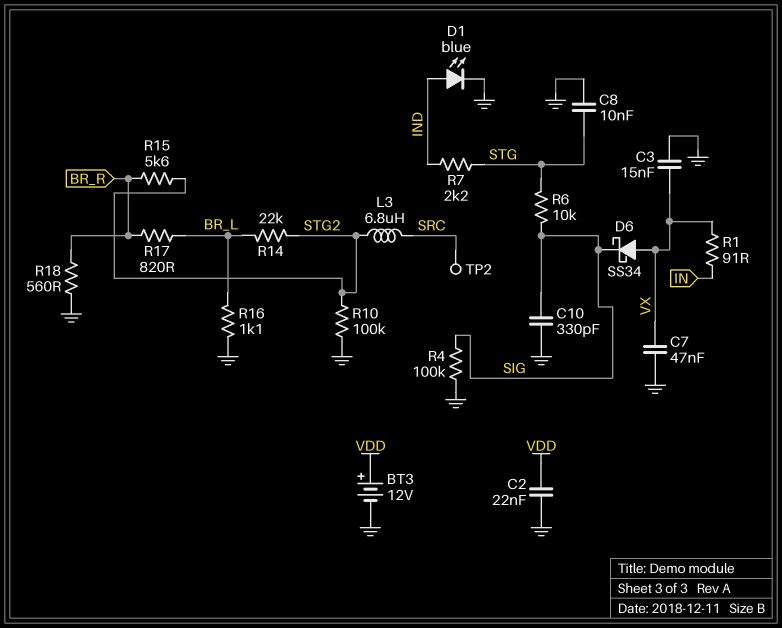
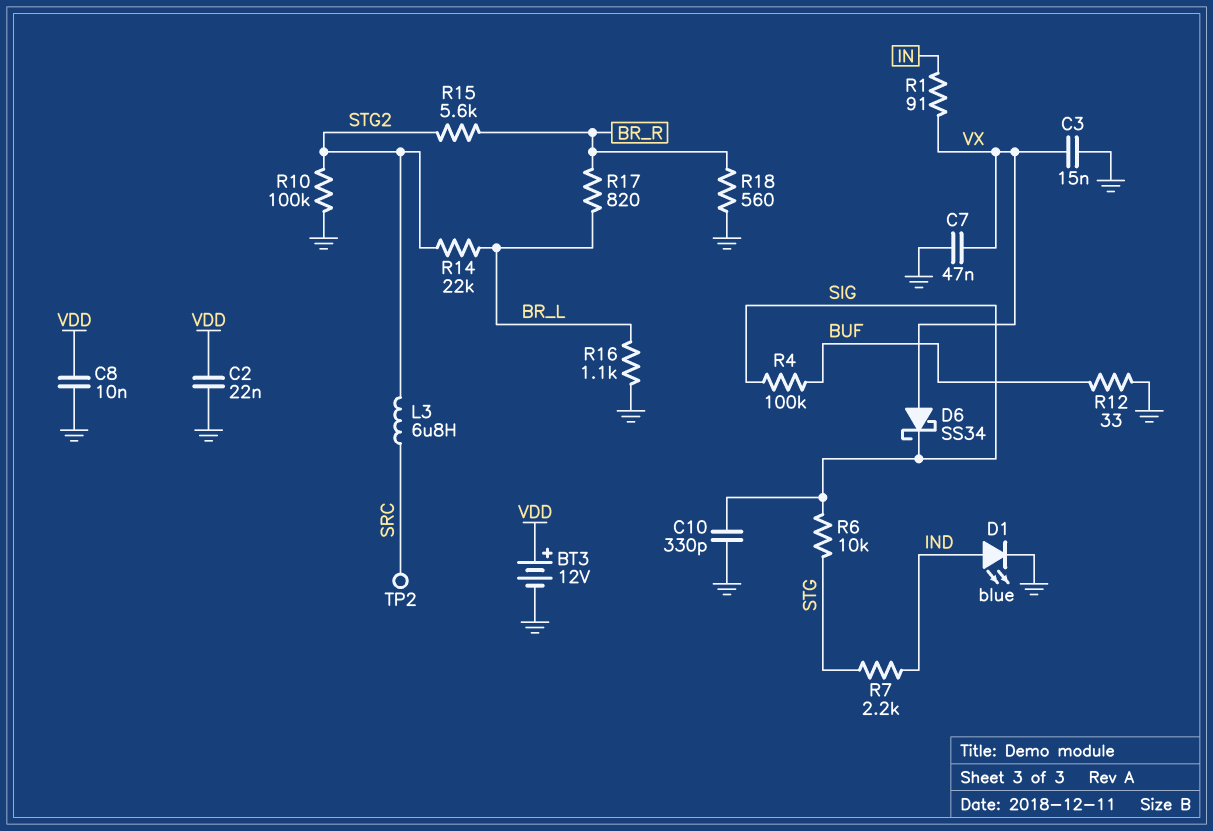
C8: 10nF (GND, STG) -> 10nF (GND, VDD)
R4: 100k (GND, SIG) -> 100k (BUF, SIG)
R12: none -> 33 (BUF, GND)

